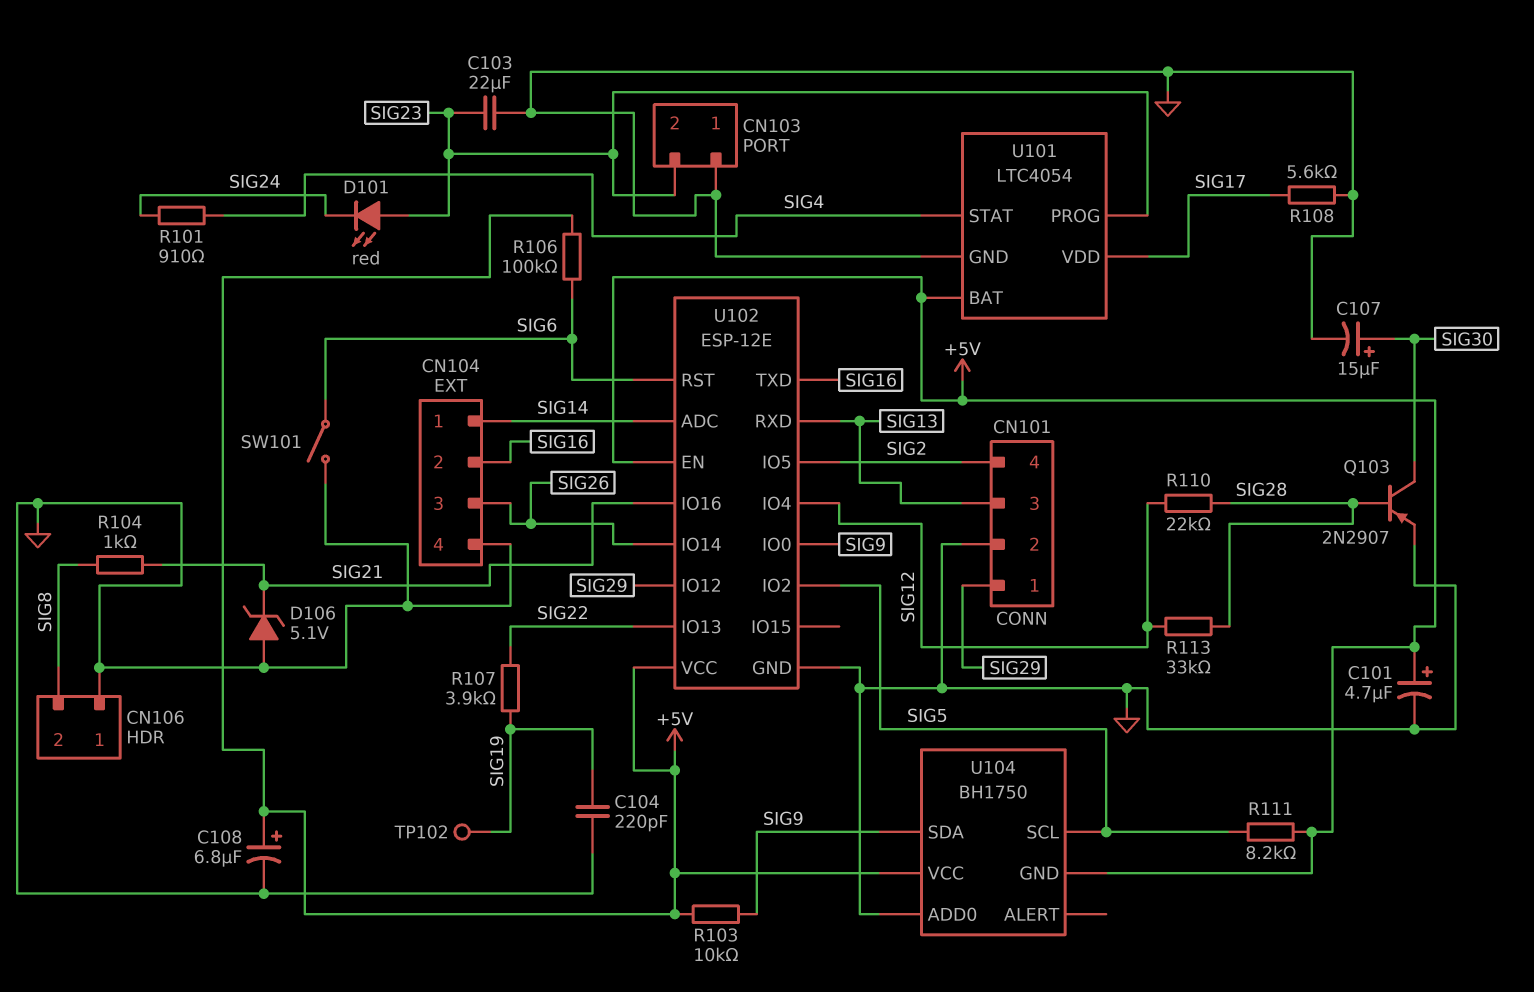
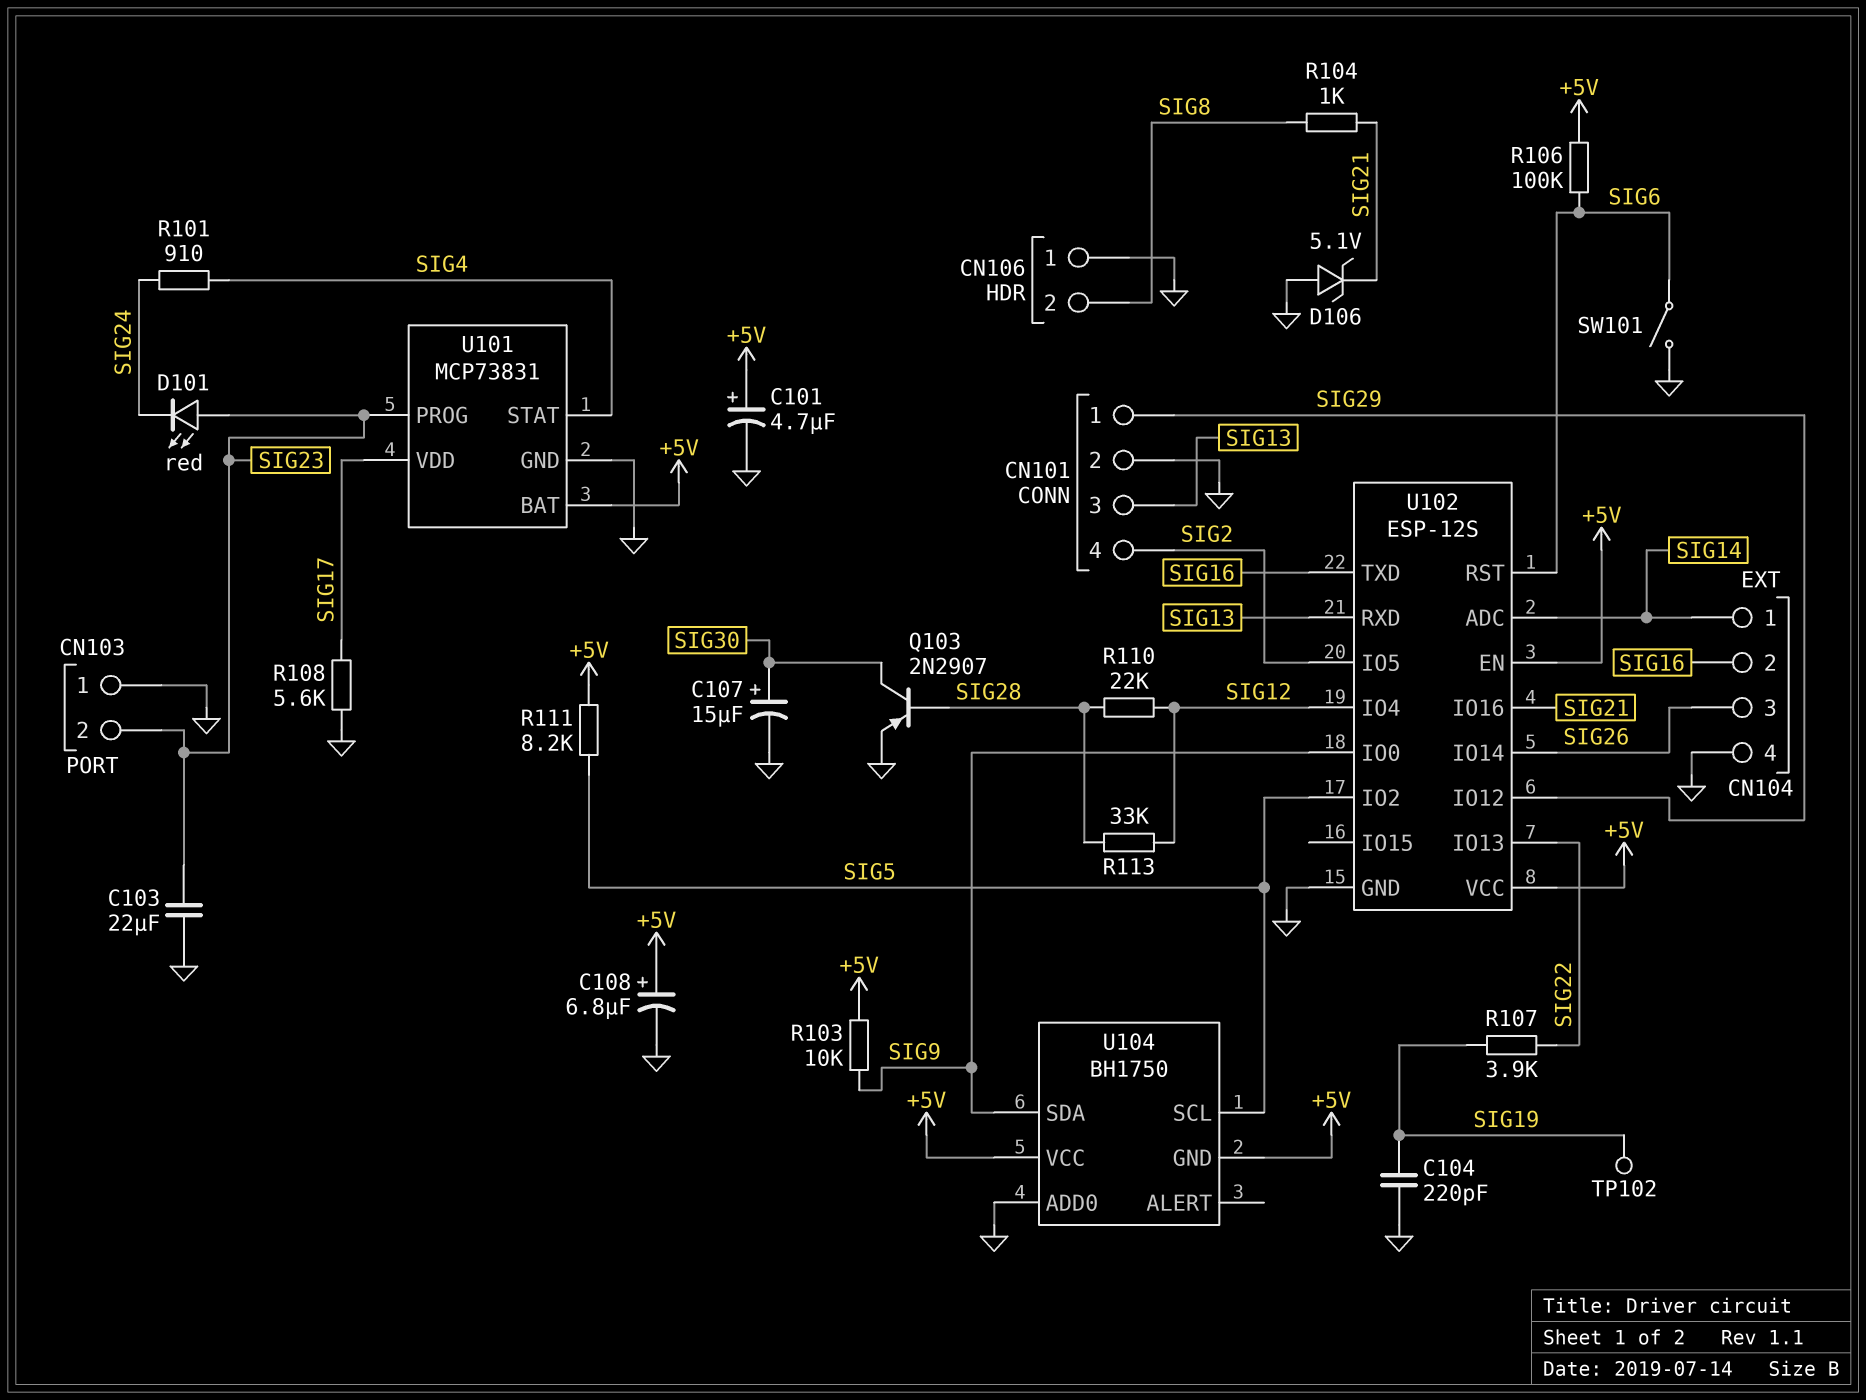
U101: LTC4054 -> MCP73831
U102: ESP-12E -> ESP-12S

